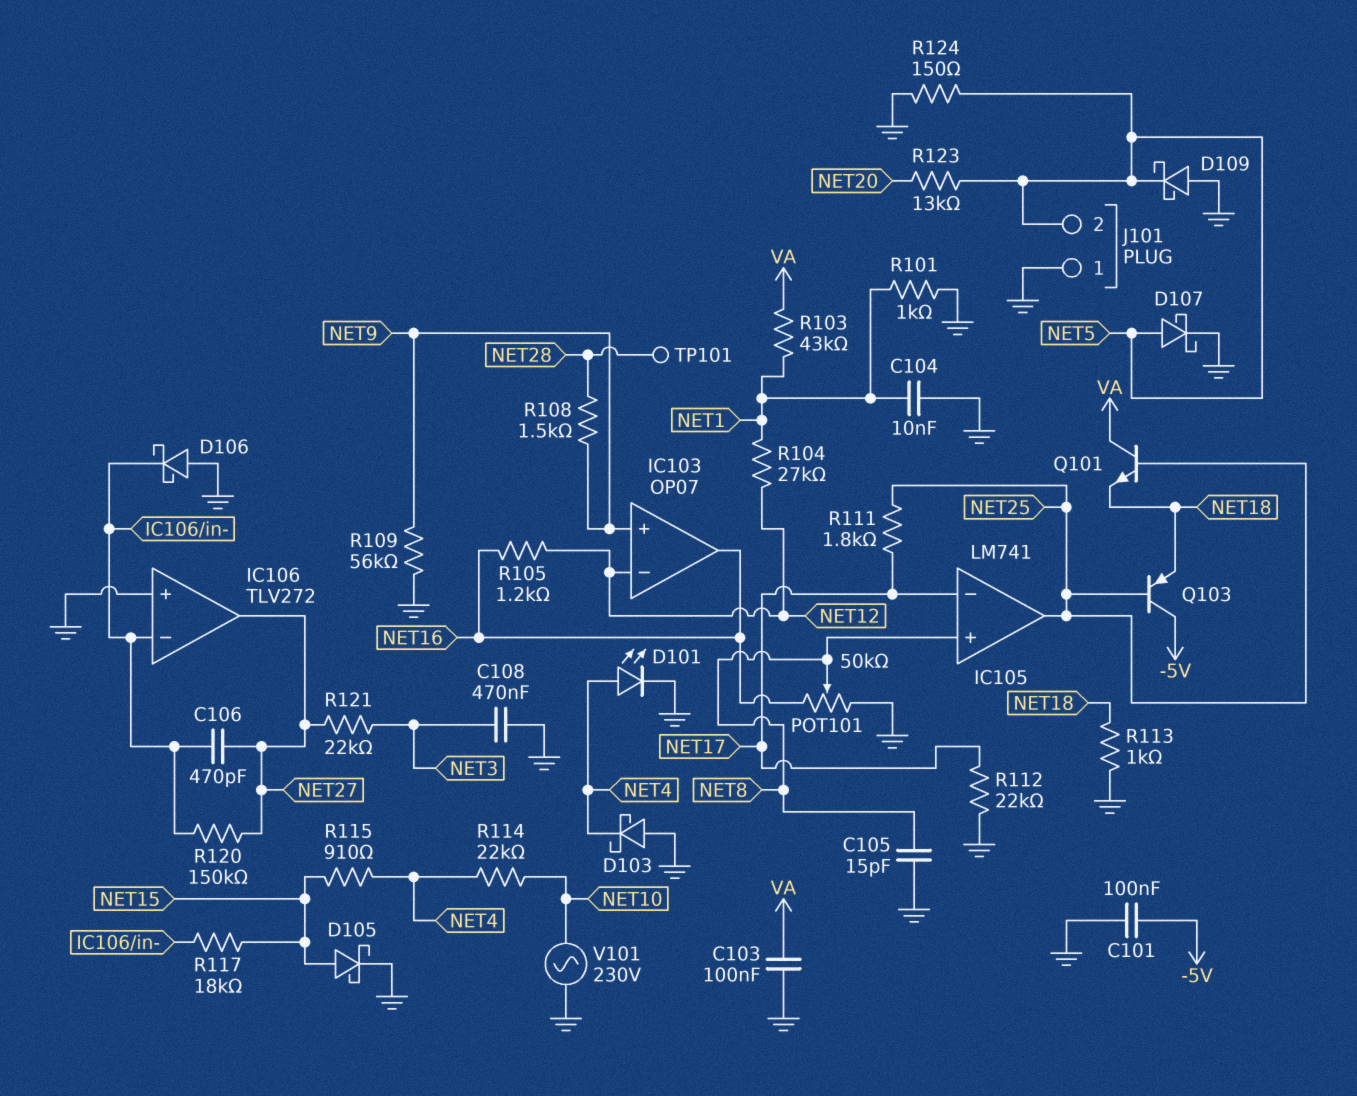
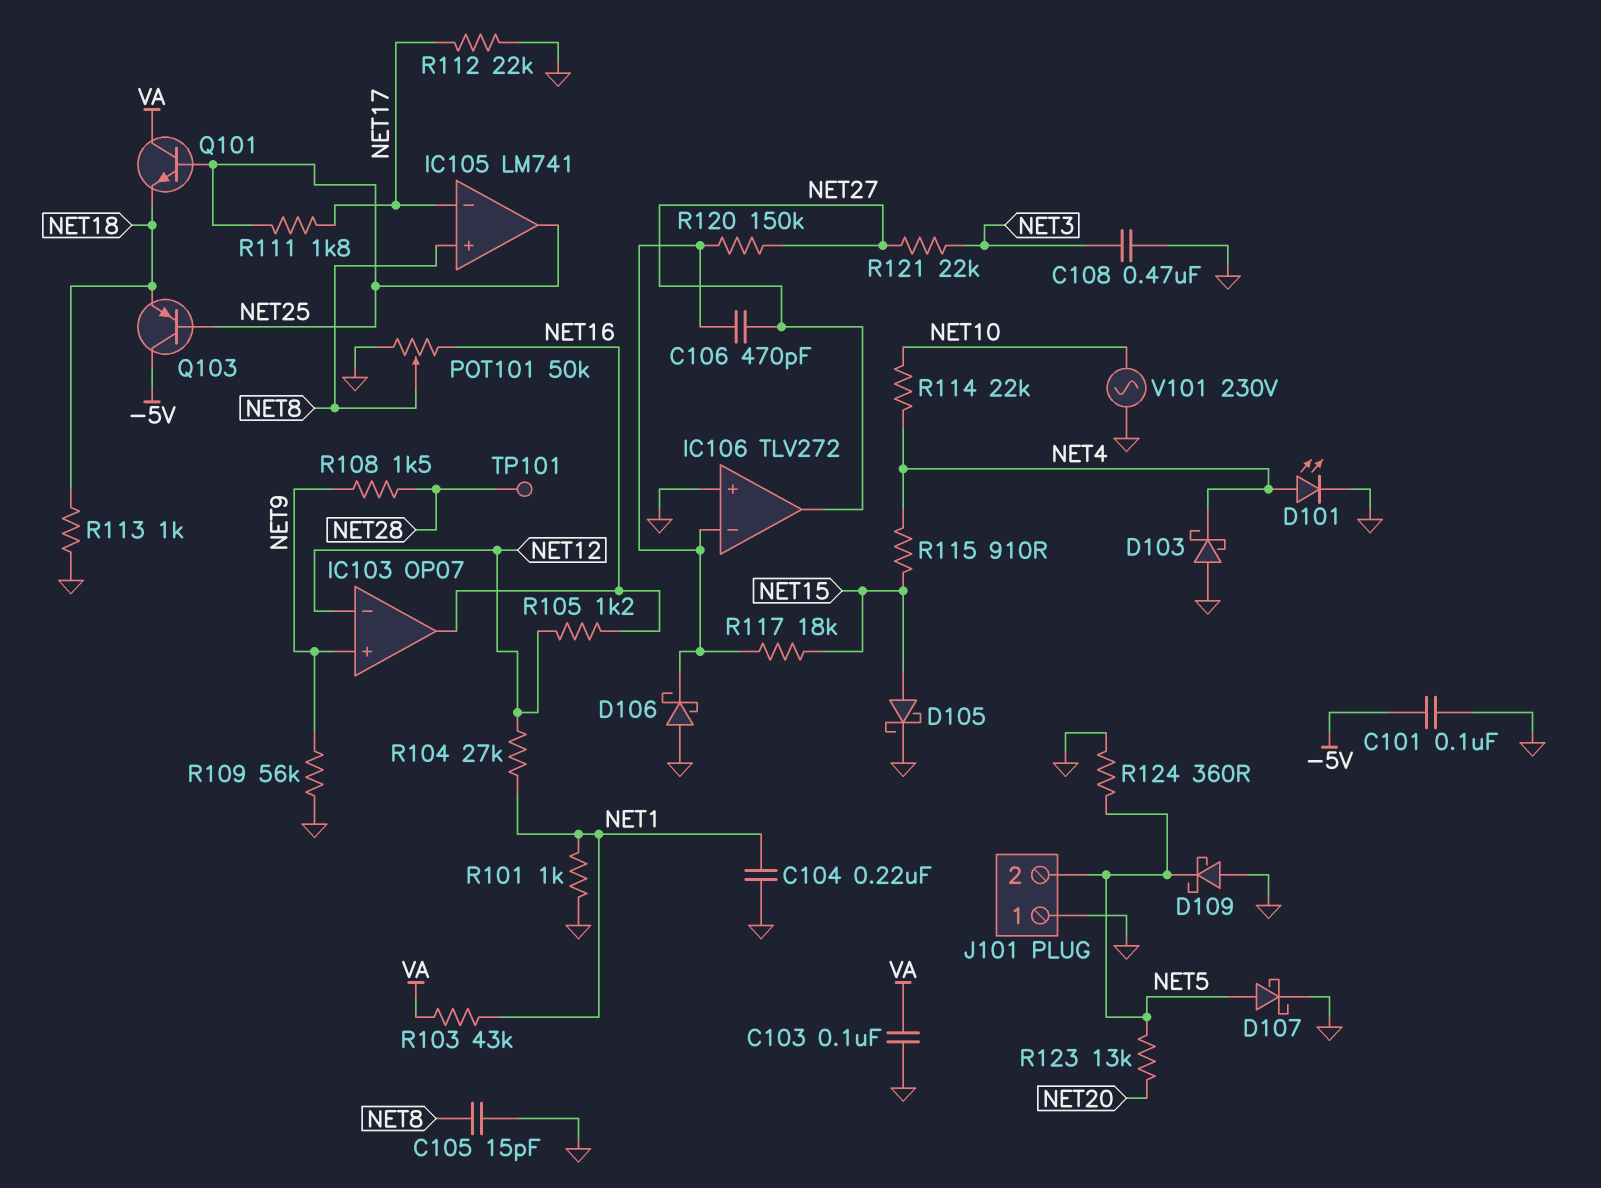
C104: 10nF (GND, NET1) -> 220nF (GND, NET1)
R124: 150 (GND, NET5) -> 360 (GND, NET5)

